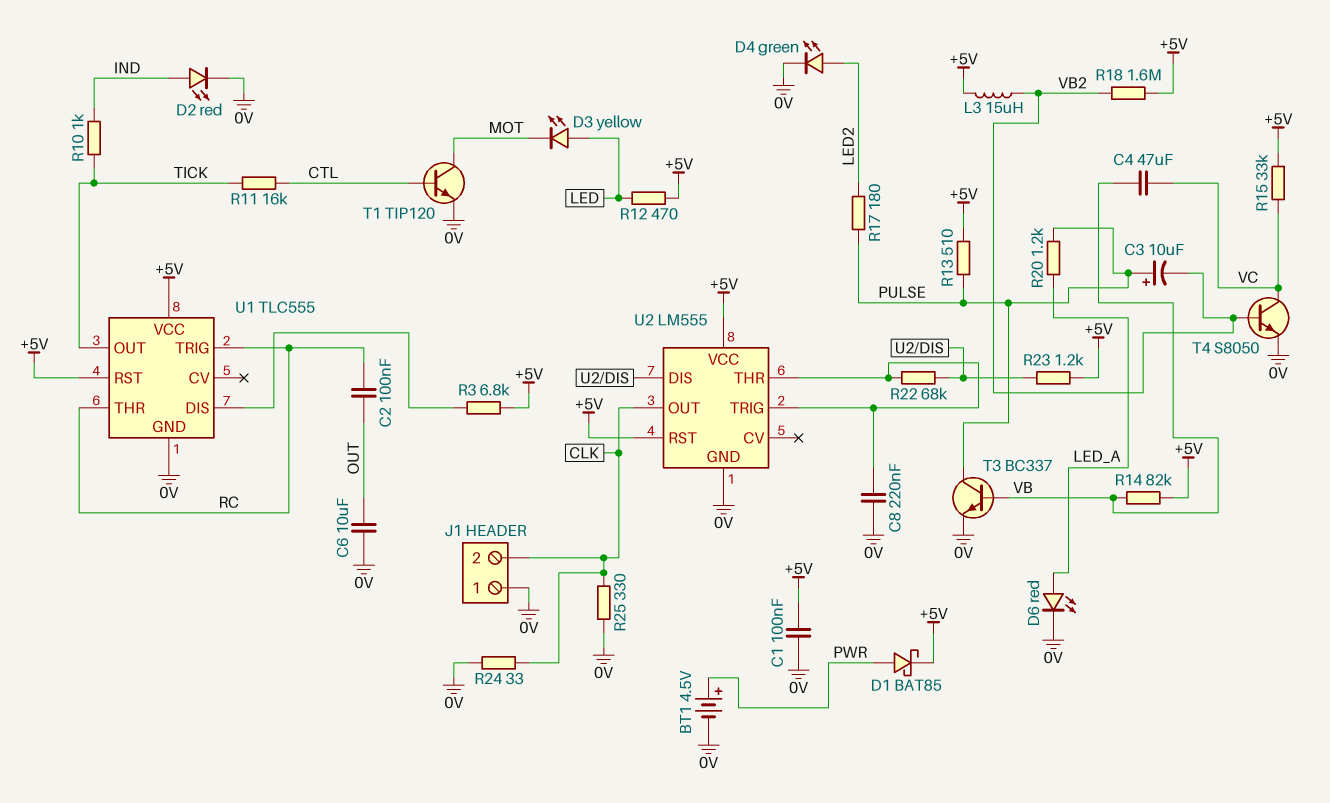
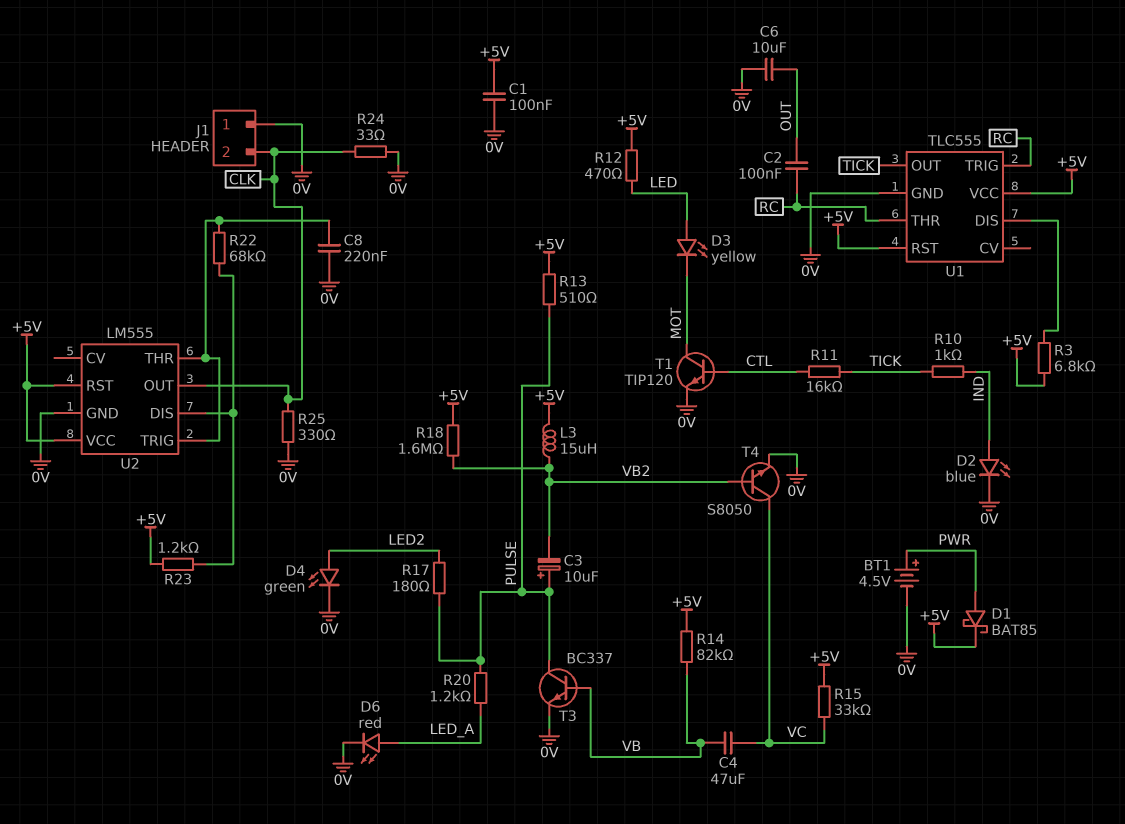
D2: LED red (A IND, K 0V) -> LED blue (A IND, K 0V)

